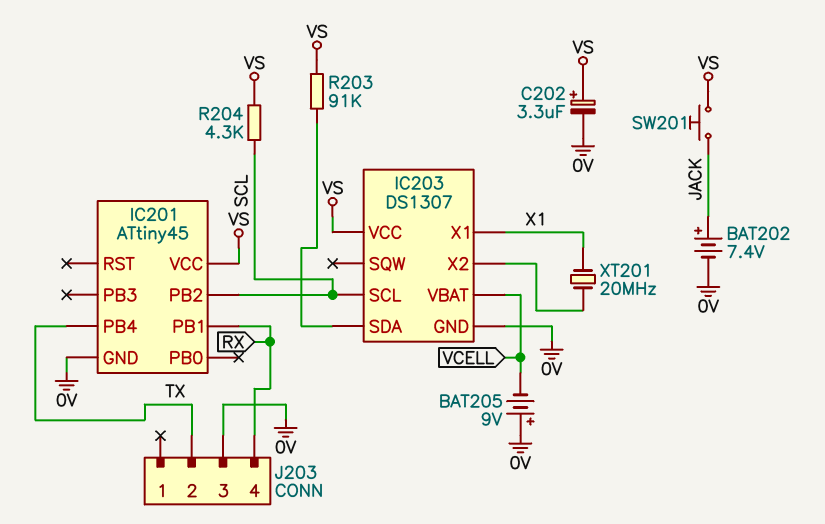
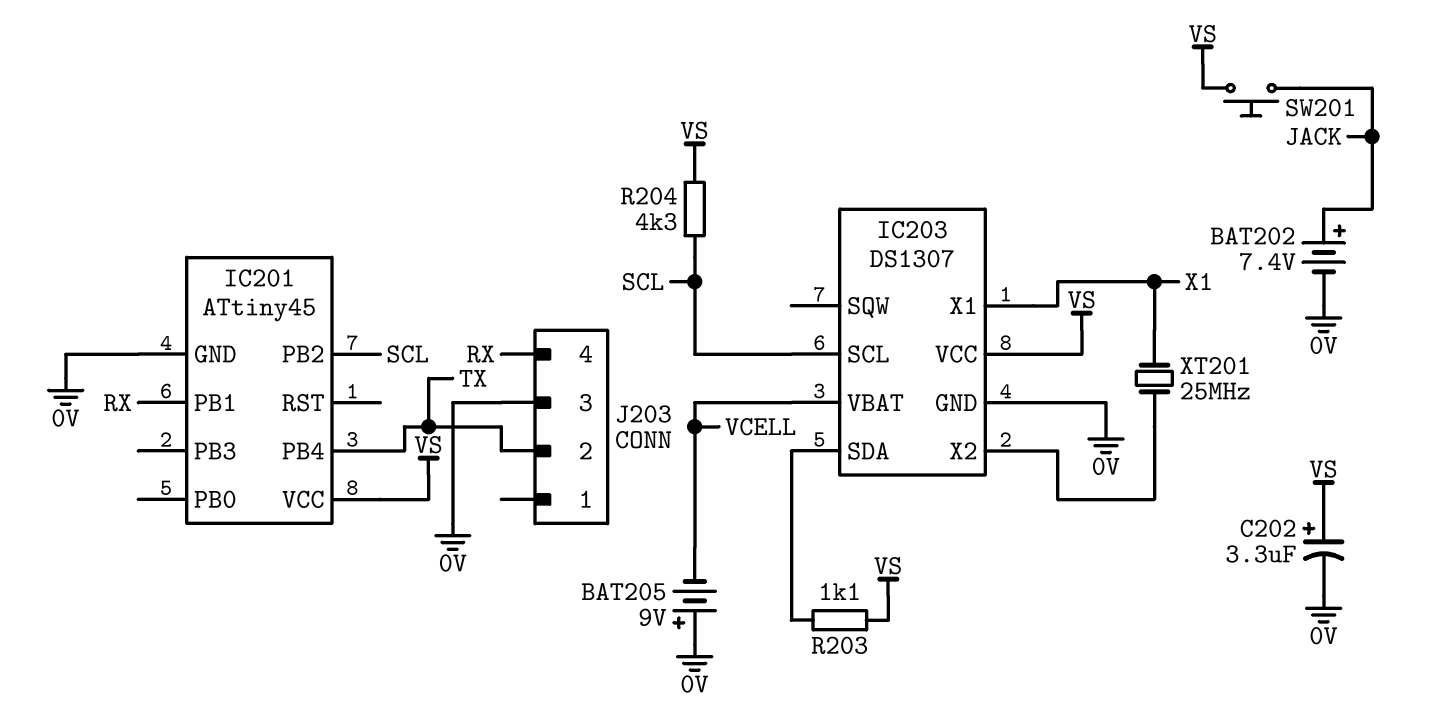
R203: 91k (IC203/SDA, VS) -> 1.1k (IC203/SDA, VS)
XT201: 20MHz (IC203/X2, X1) -> 25MHz (IC203/X2, X1)

